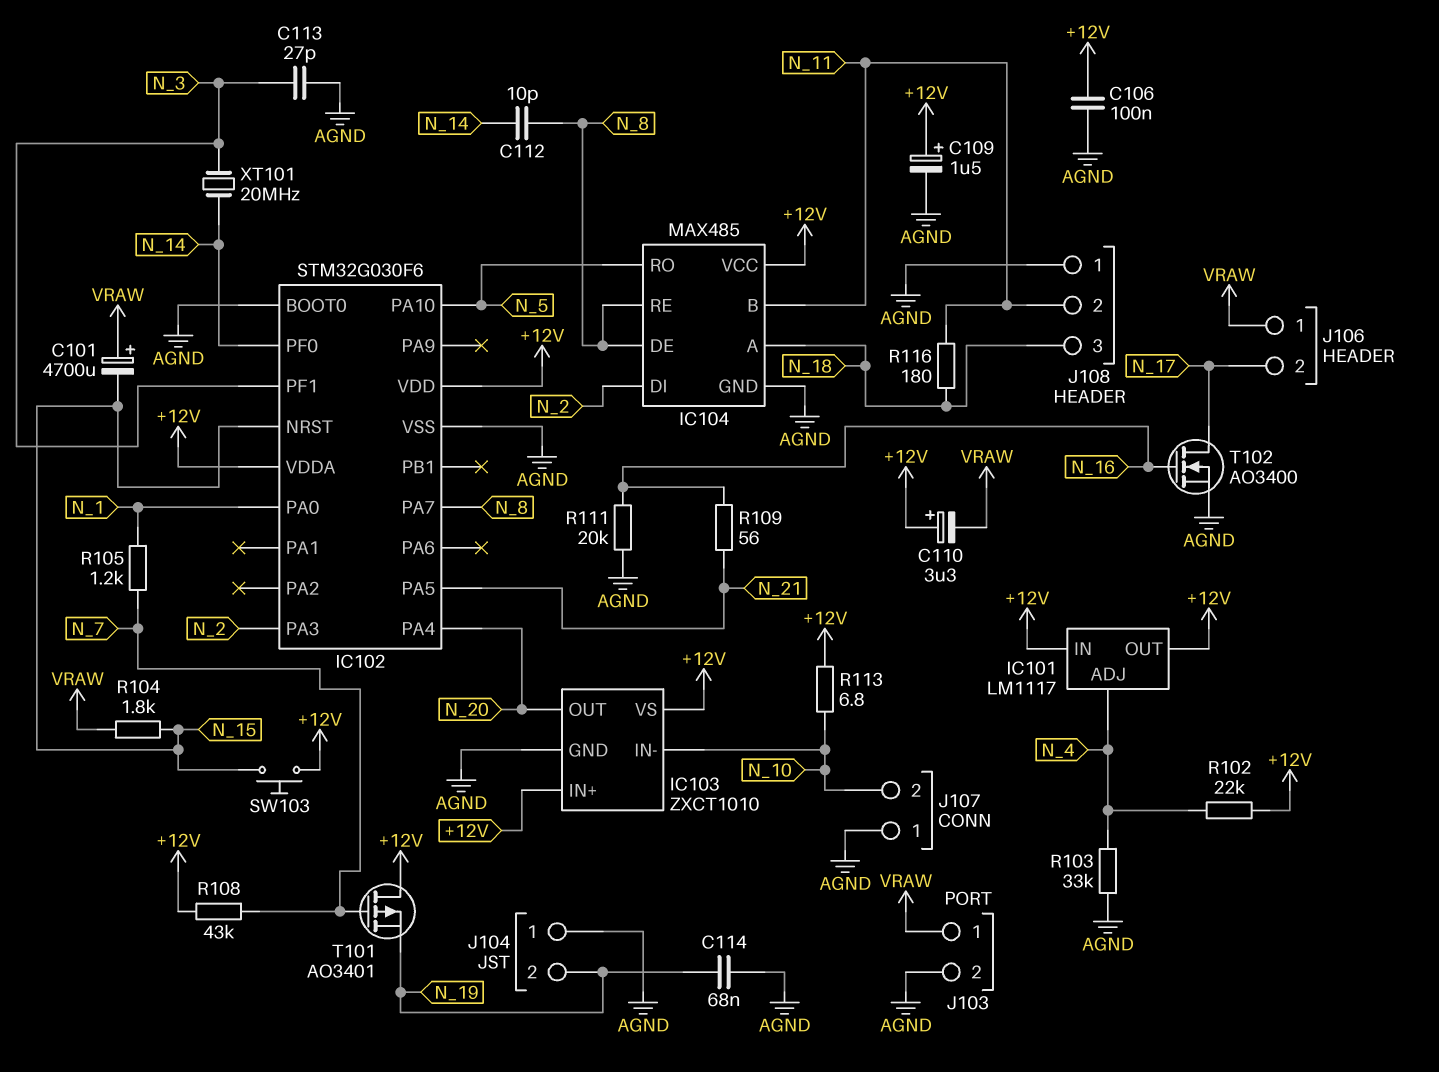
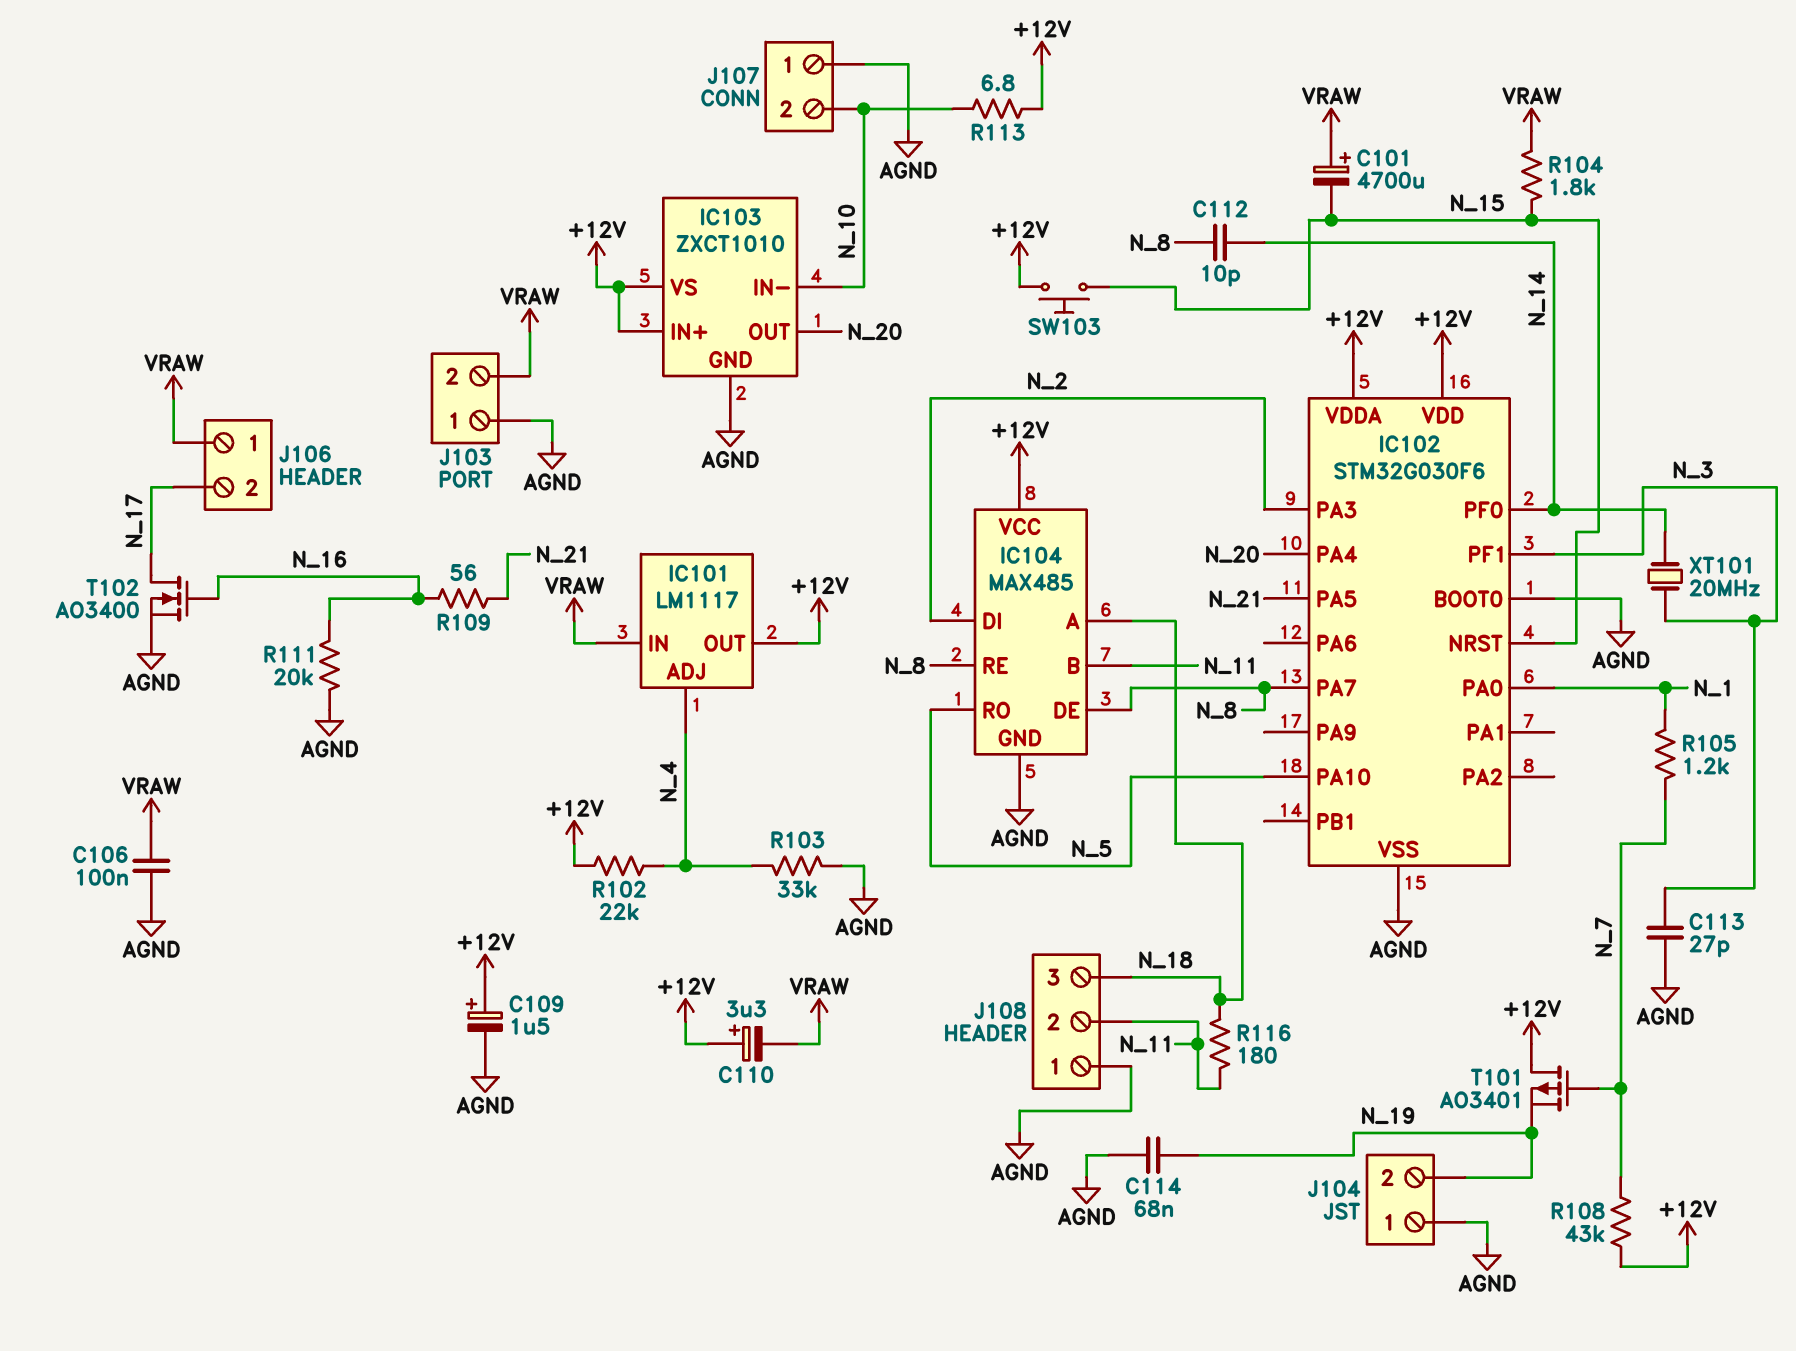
C106: 100nF (+12V, AGND) -> 100nF (AGND, VRAW)
IC101 pin IN: +12V -> VRAW
J103 pin 1: VRAW -> AGND
J103 pin 2: AGND -> VRAW

